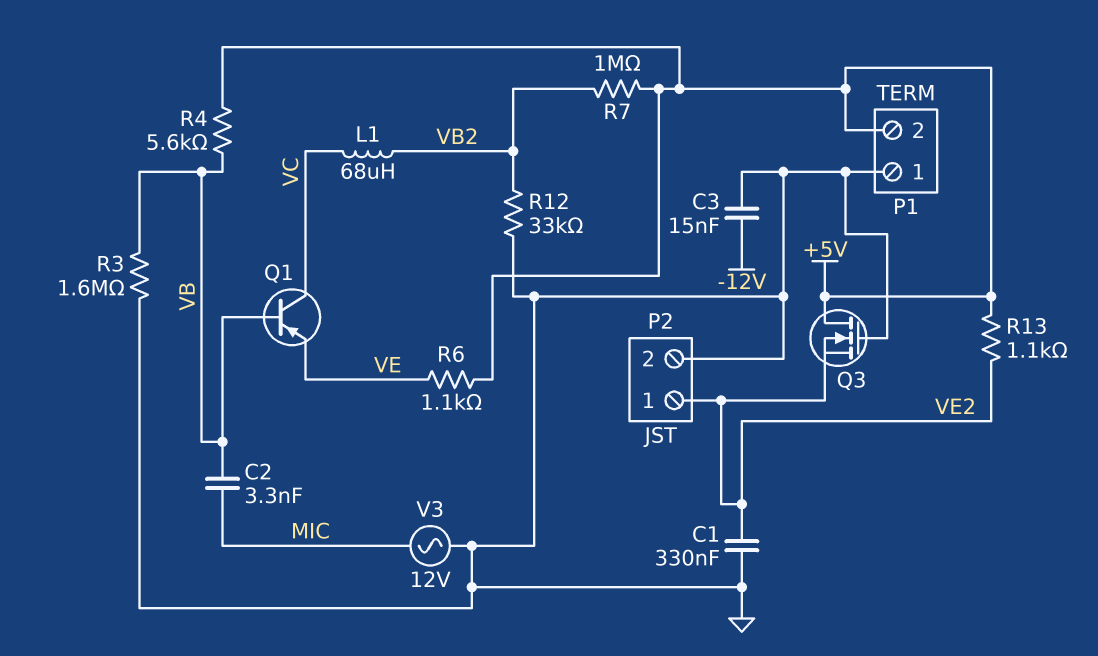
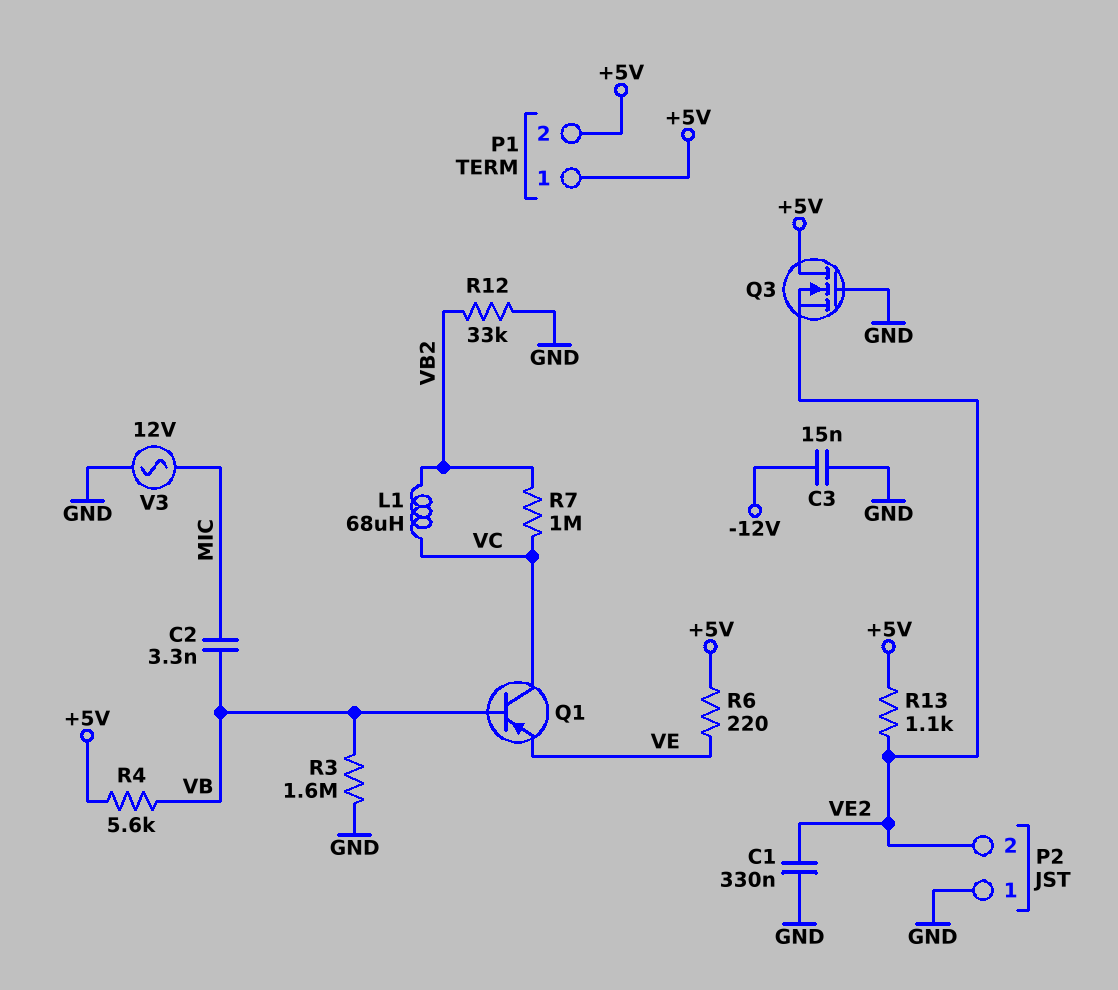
P1 pin 1: GND -> +5V
P2 pin 1: VE2 -> GND
P2 pin 2: GND -> VE2
R6: 1.1k (+5V, VE) -> 220 (+5V, VE)
R7: 1M (+5V, VB2) -> 1M (VB2, VC)

